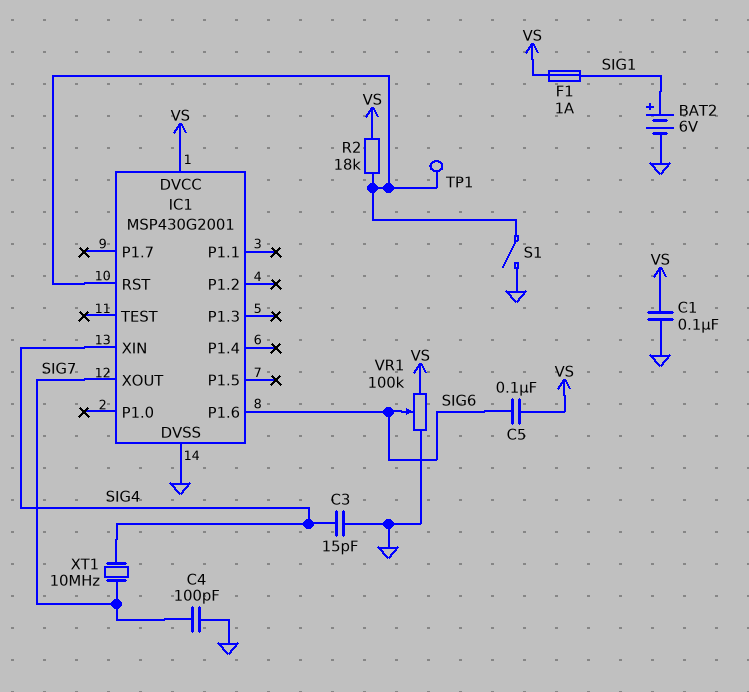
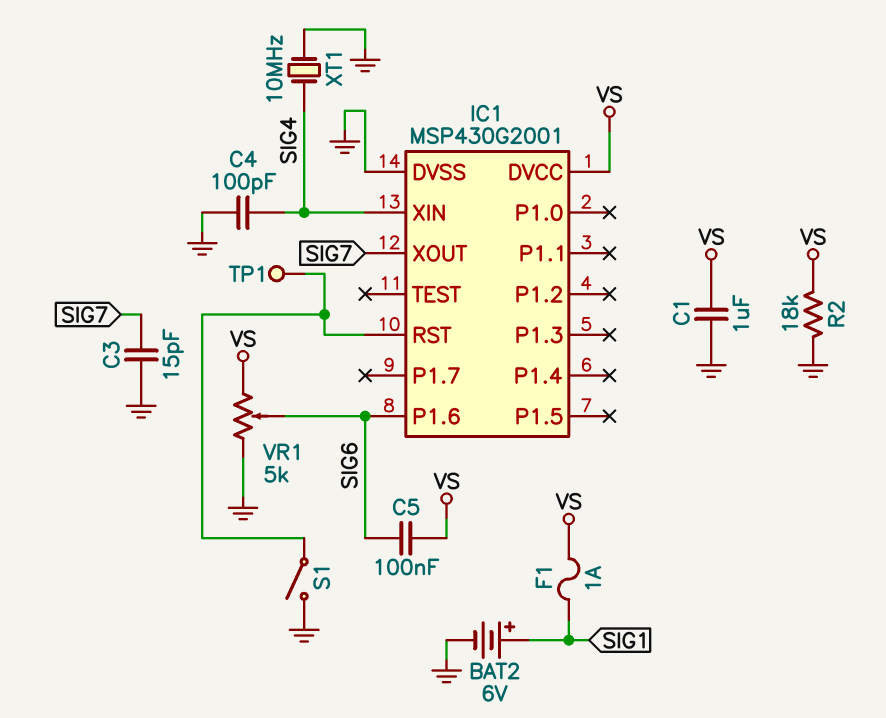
C1: 100nF (GND, VS) -> 1uF (GND, VS)
C3: 15pF (GND, SIG4) -> 15pF (GND, SIG7)
C4: 100pF (GND, SIG7) -> 100pF (GND, SIG4)
R2: 18k (IC1/RST, VS) -> 18k (GND, VS)
VR1: 100k (GND, VS, wiper SIG6) -> 5k (GND, VS, wiper SIG6)
XT1: 10MHz (SIG4, SIG7) -> 10MHz (GND, SIG4)

